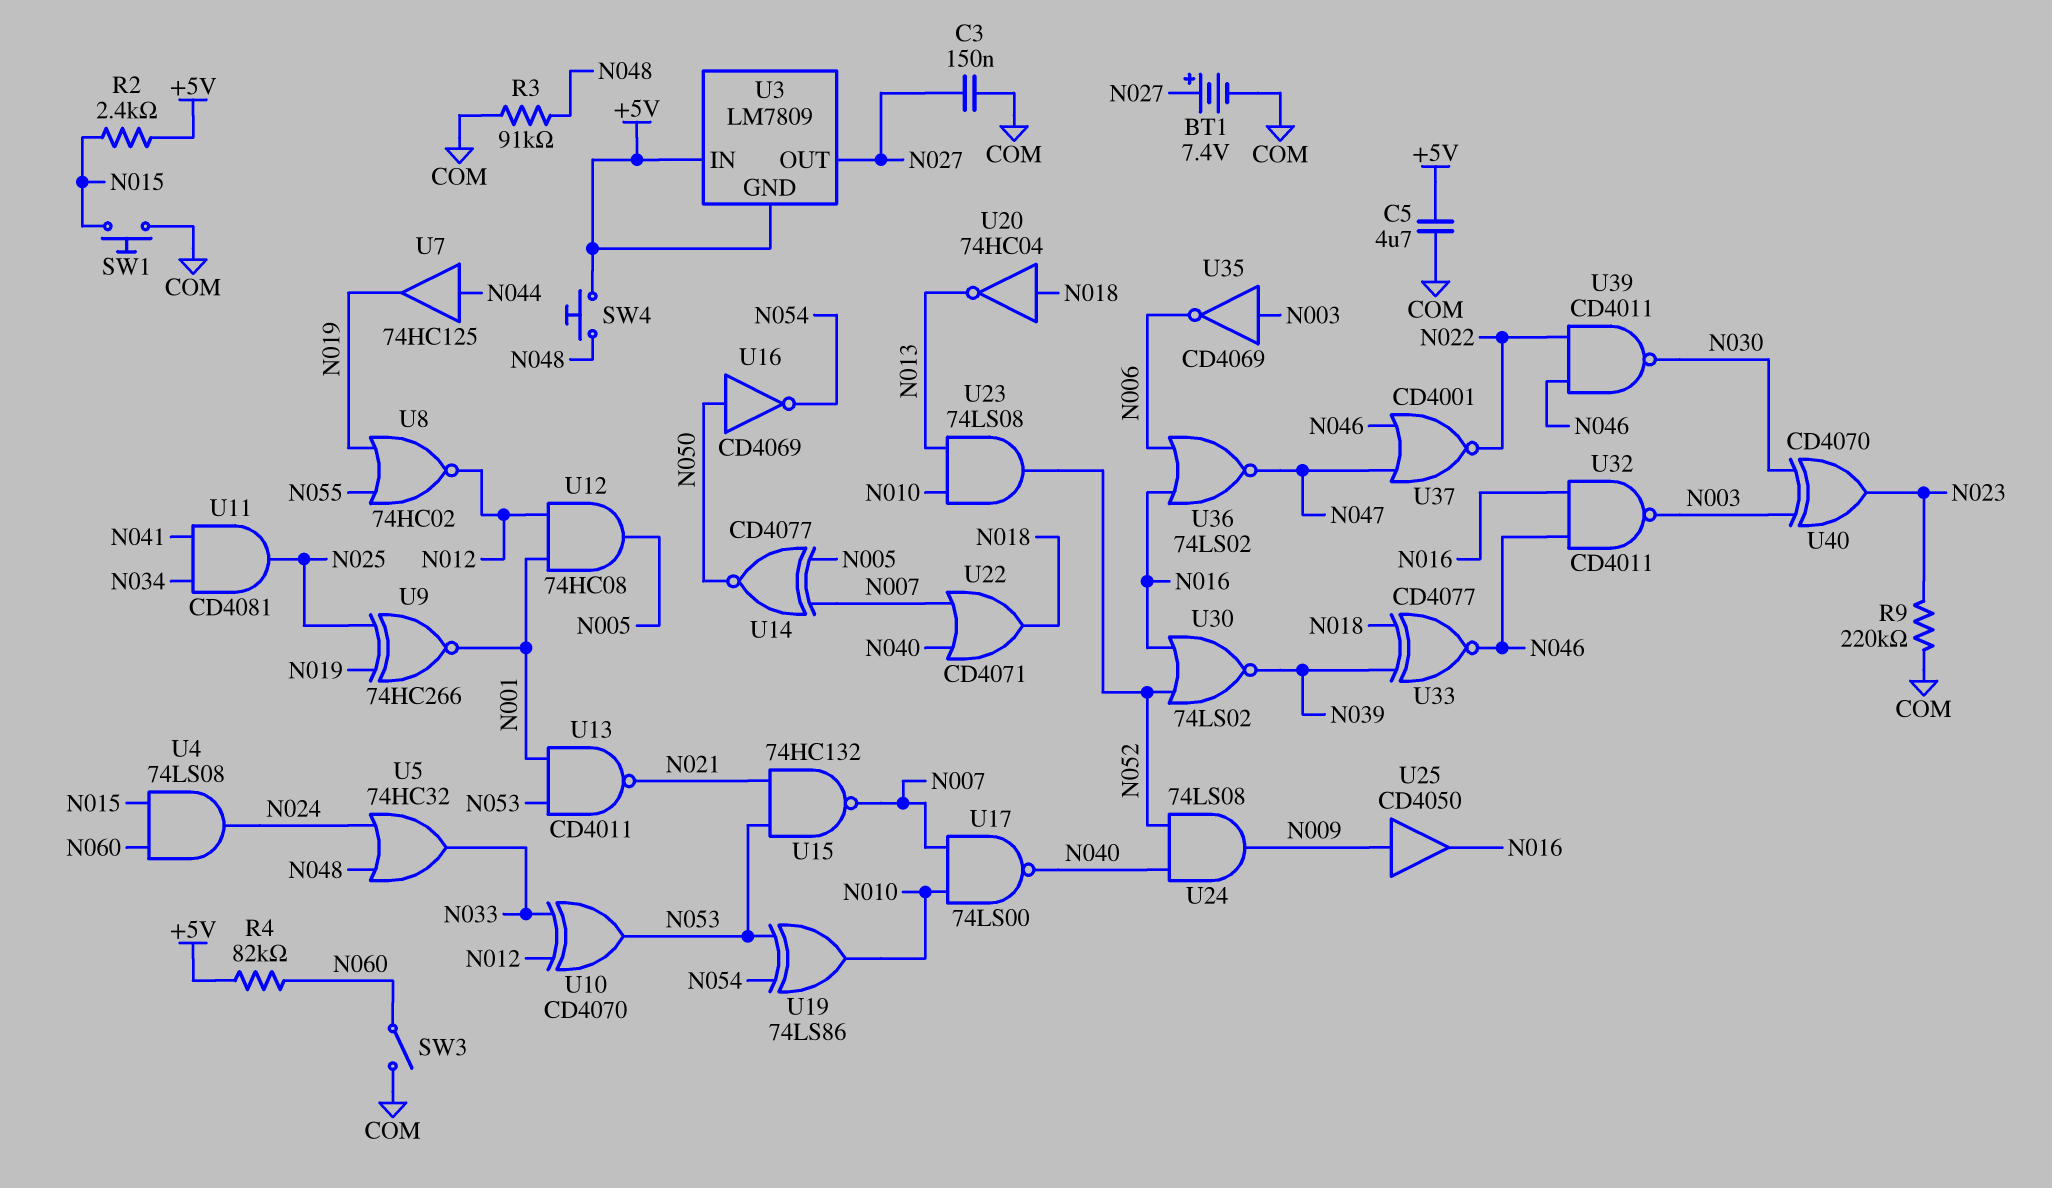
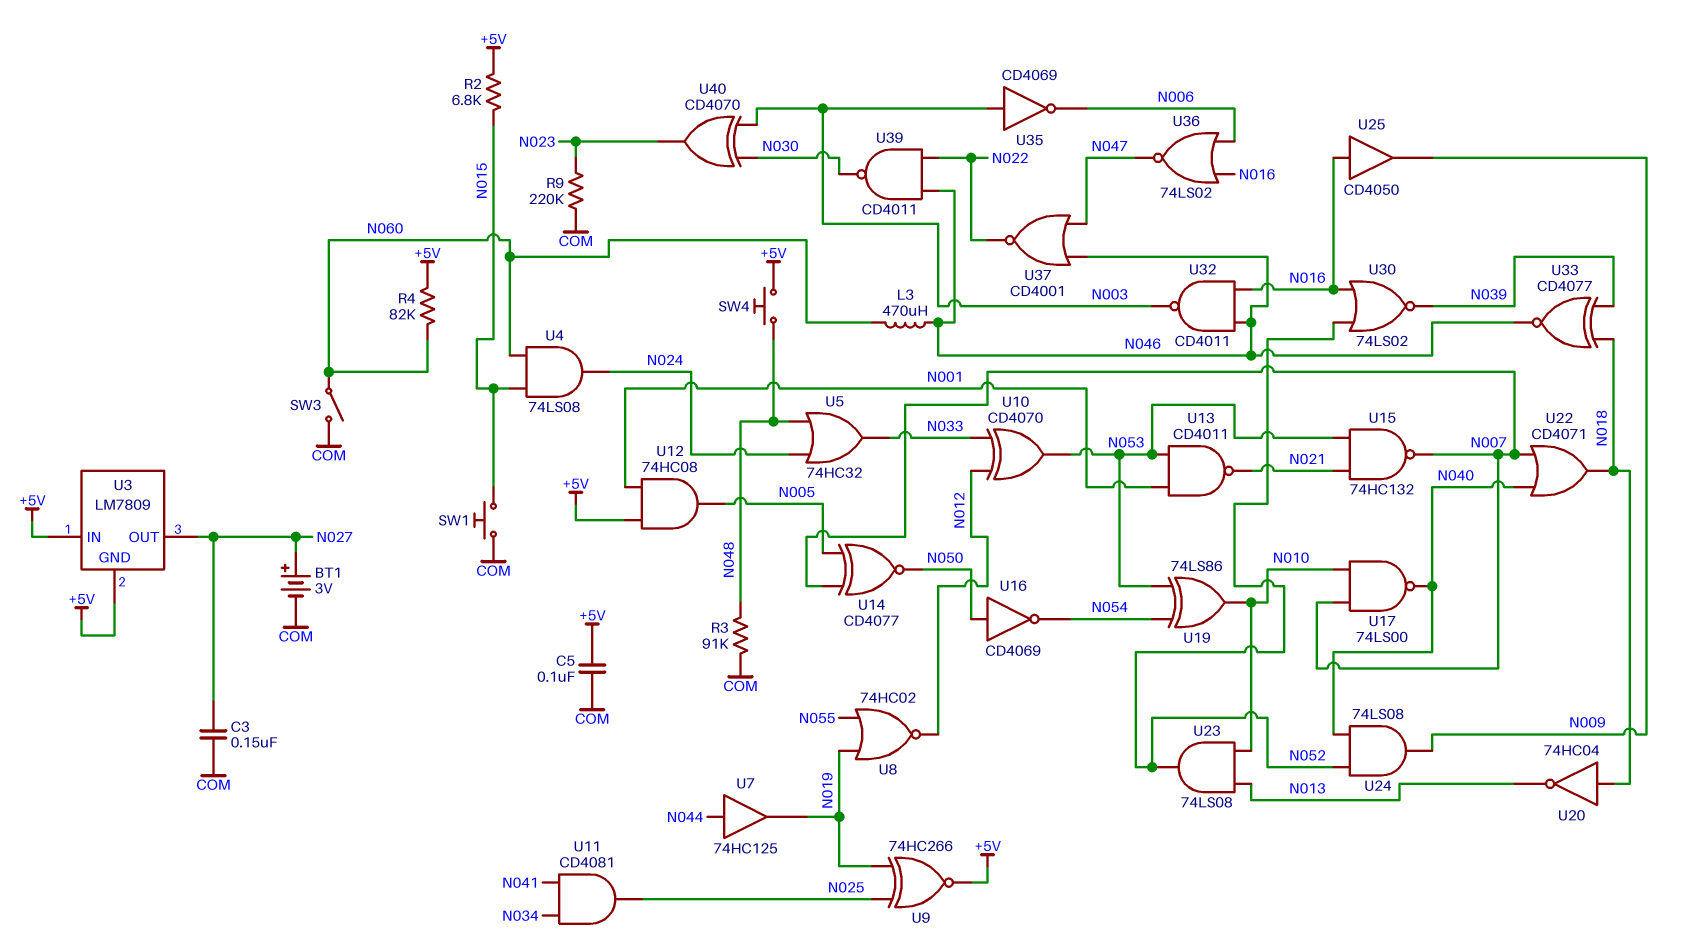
BT1: 7.4V (plus N027, minus COM) -> 3V (plus N027, minus COM)
C5: 4.7uF (+5V, COM) -> 100nF (+5V, COM)
L3: none -> 470uH (N046, N060)
R2: 2.4k (+5V, N015) -> 6.8k (+5V, N015)
U9: XNOR 74HC266 (in N019, in N025, out N001) -> XNOR 74HC266 (in N019, in N025, out +5V)
U12: AND 74HC08 (in N001, in N012, out N005) -> AND 74HC08 (in +5V, in N001, out N005)
U25: buffer CD4050 (in N009, out N016) -> buffer CD4050 (in N016, out N009)

